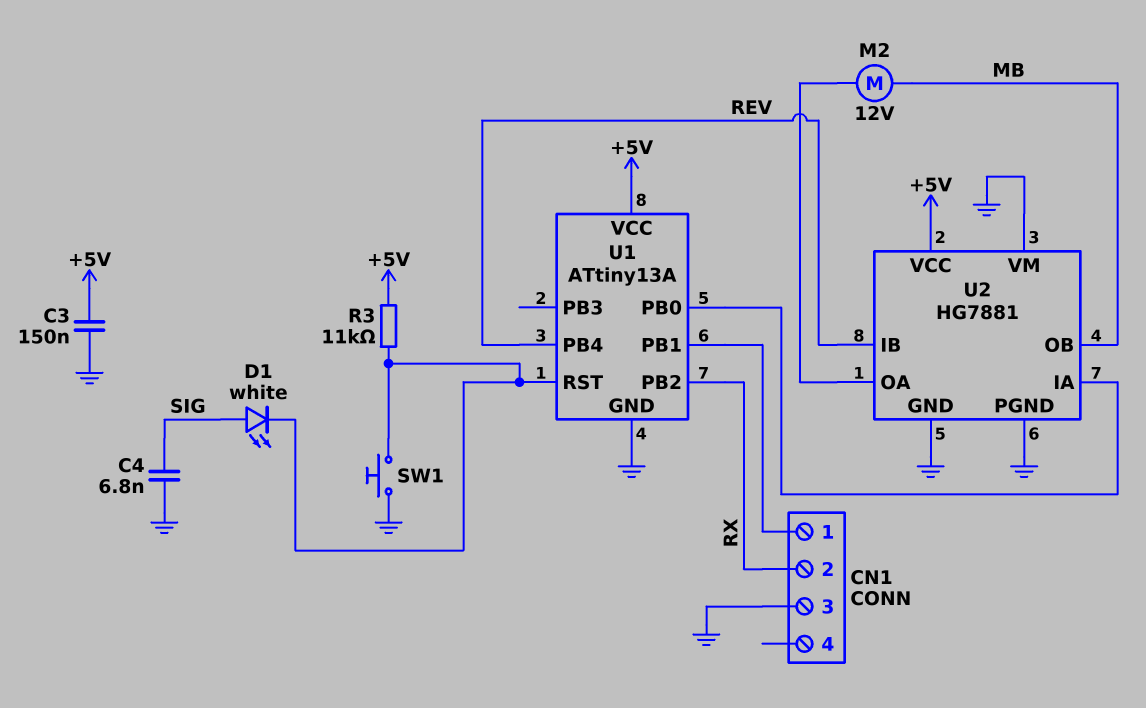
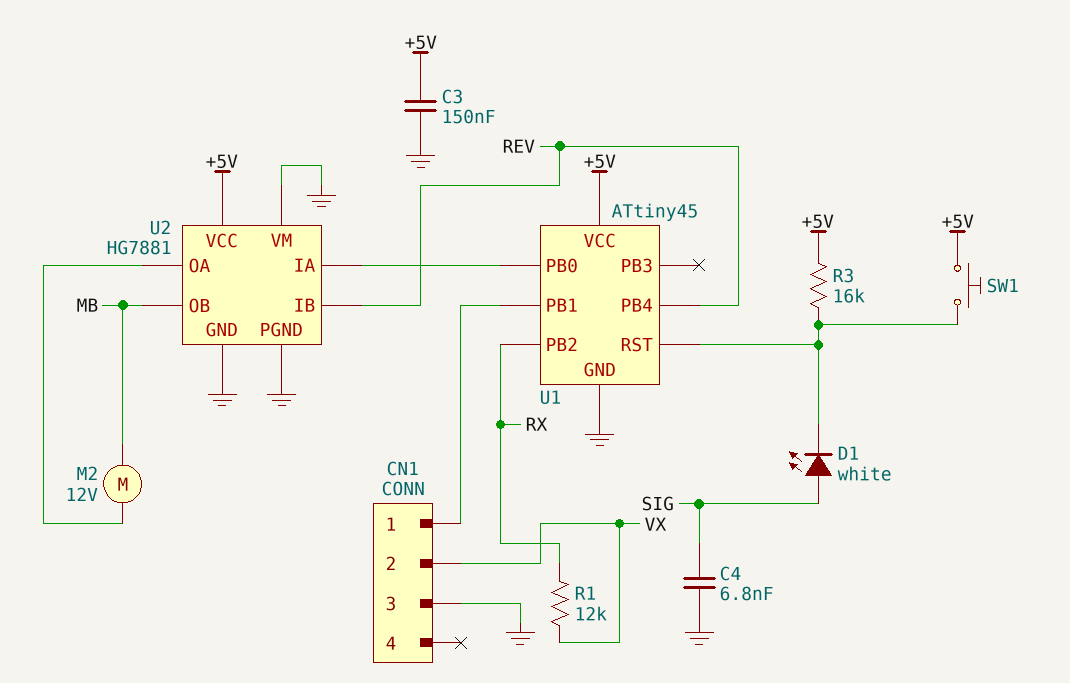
CN1 pin 2: RX -> VX
R1: none -> 12k (RX, VX)
R3: 11k (+5V, U1/RST) -> 16k (+5V, U1/RST)
SW1: button (GND, U1/RST) -> button (+5V, U1/RST)
U1: ATtiny13A -> ATtiny45

